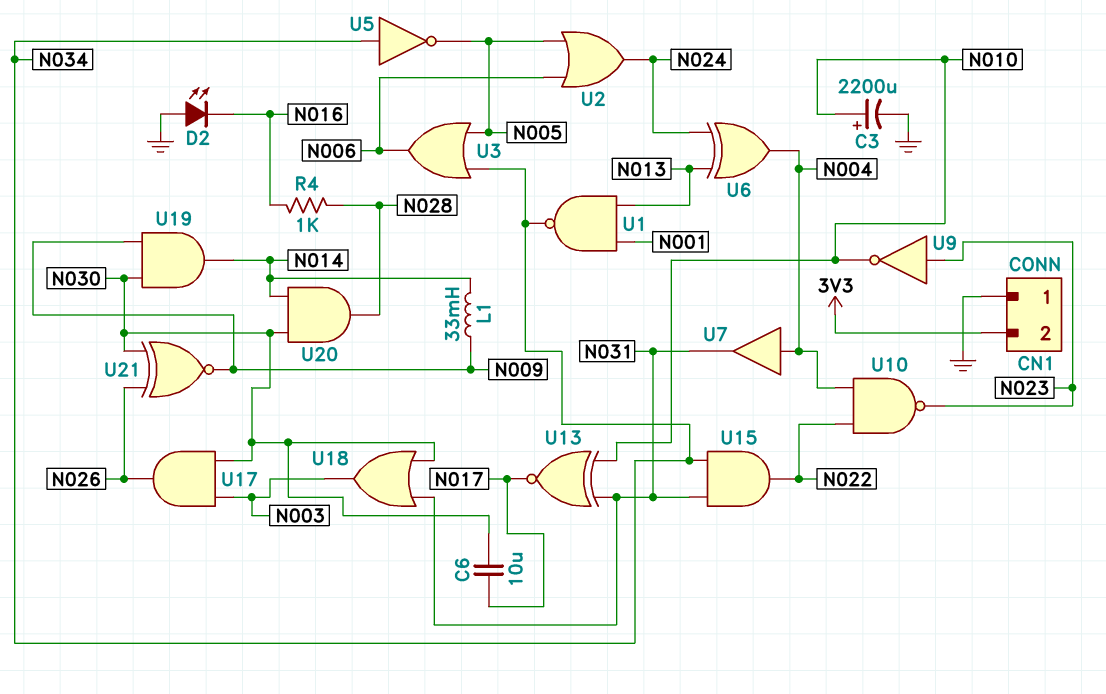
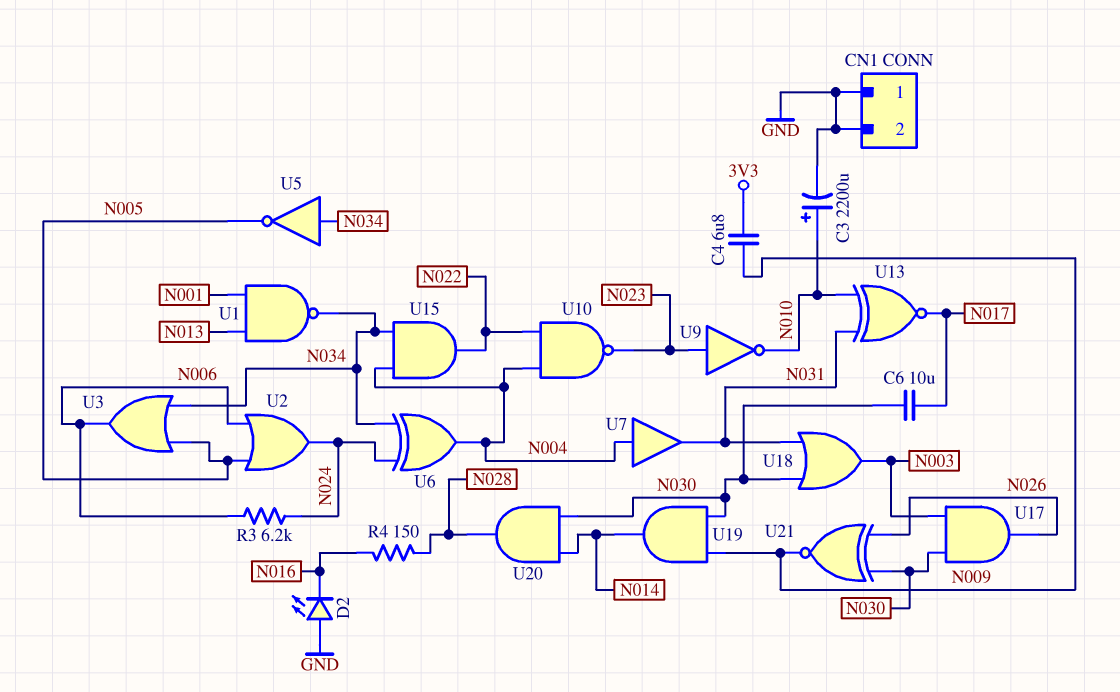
C4: none -> 6.8uF (3V3, N009)
CN1 pin 2: 3V3 -> GND
L1: 33mH (N009, N014) -> none
R3: none -> 6.2k (N006, N024)
R4: 1k (N016, N028) -> 150 (N016, N028)
U6: XOR (in N013, in N024, out N004) -> XOR (in N024, in N034, out N004)
U15: AND (in N031, in N034, out N022) -> AND (in N004, in N034, out N022)

